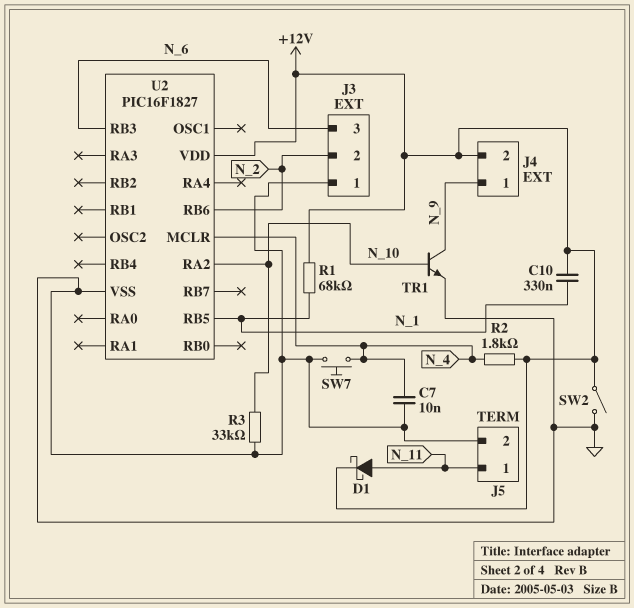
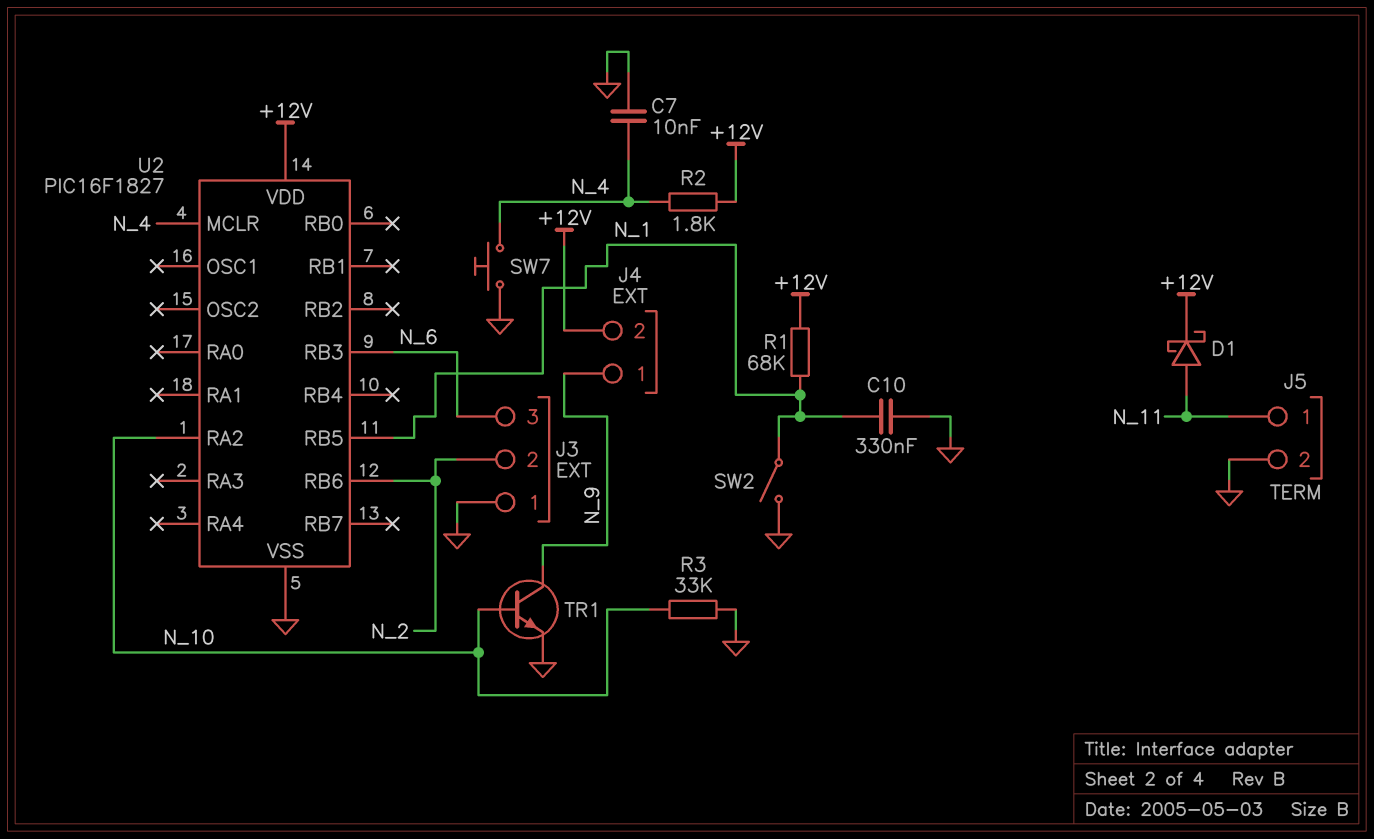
C10: 330nF (+12V, N_1) -> 330nF (GND, N_1)
SW2: switch (+12V, GND) -> switch (GND, N_1)

